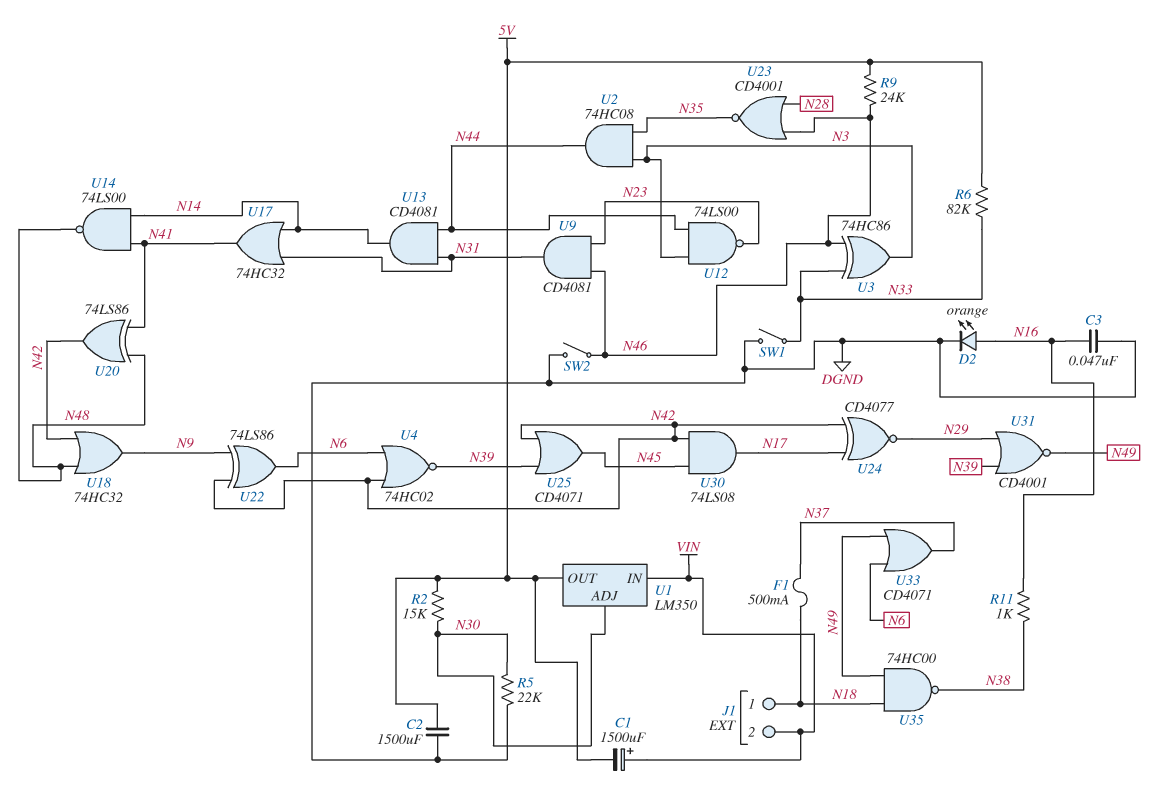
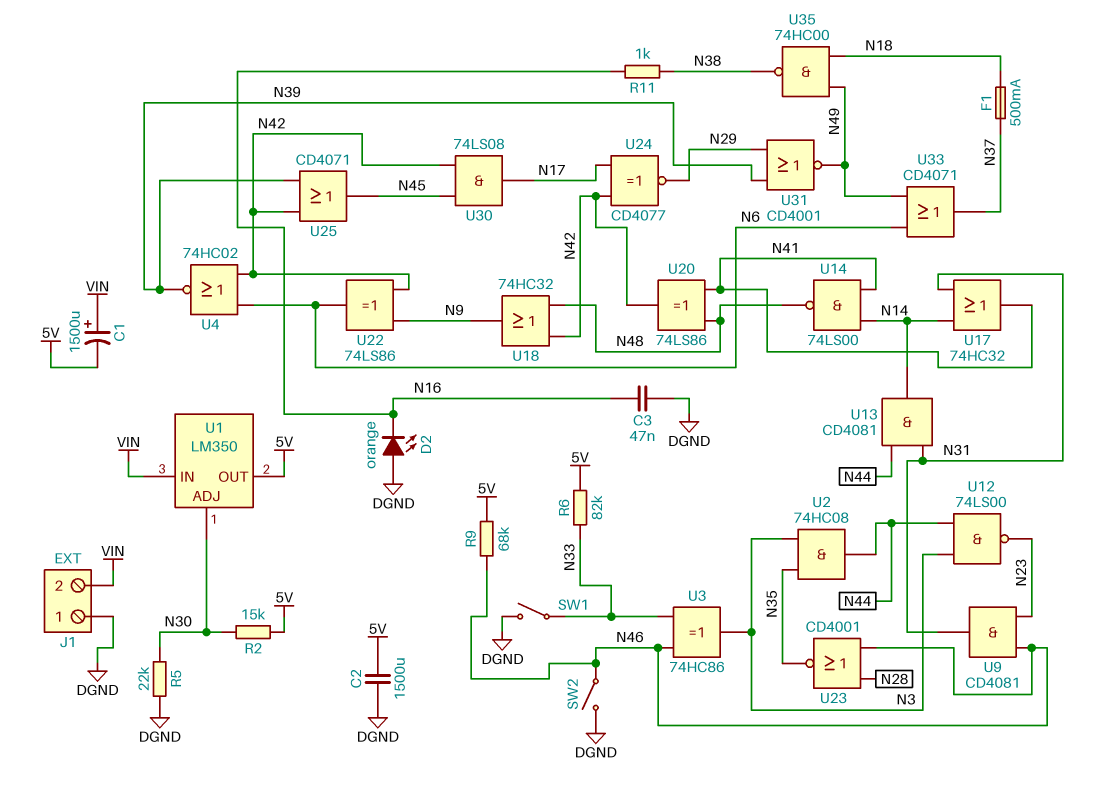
D2: LED orange (A N16, K DGND) -> LED orange (A DGND, K N16)
J1 pin 1: N18 -> DGND
R9: 24k (5V, N46) -> 68k (5V, N46)

